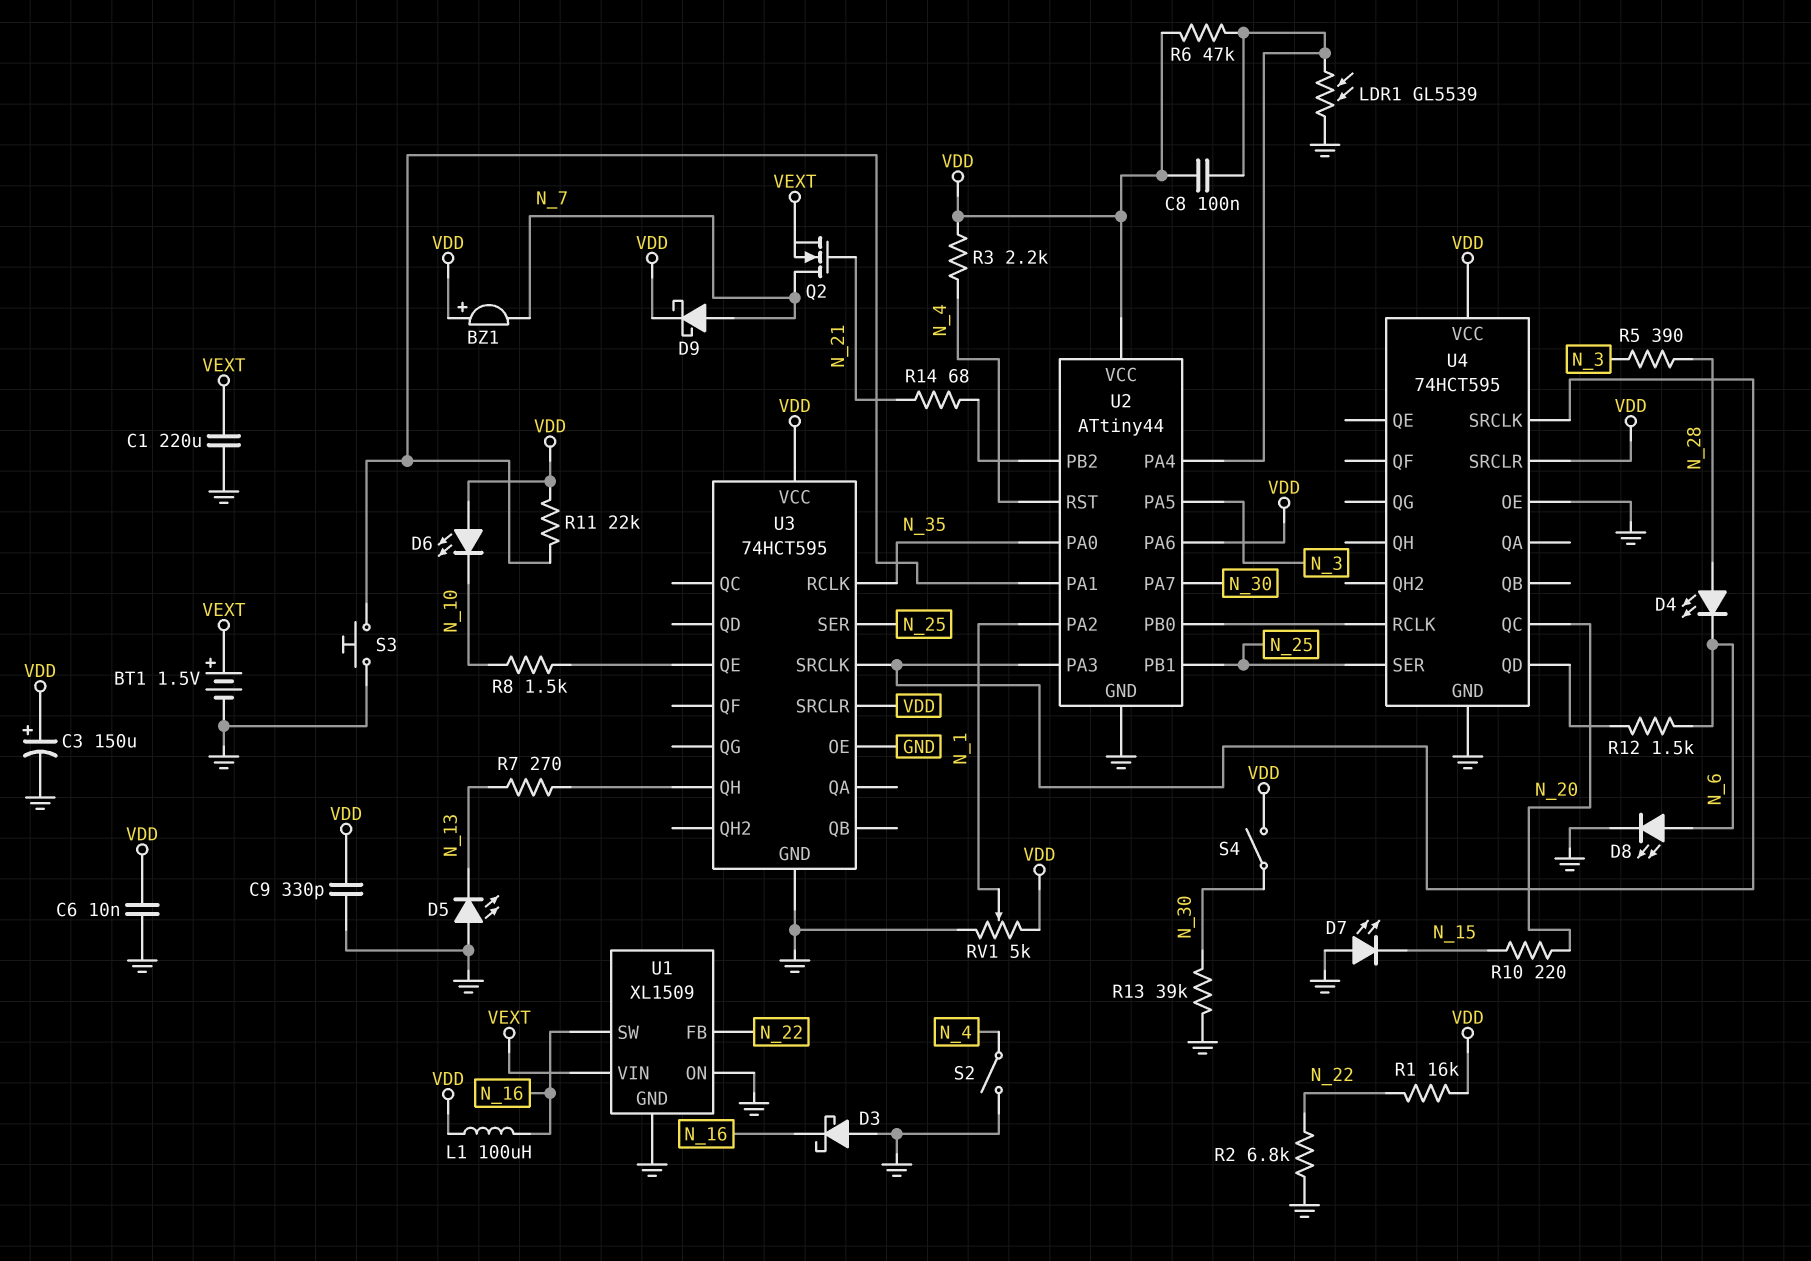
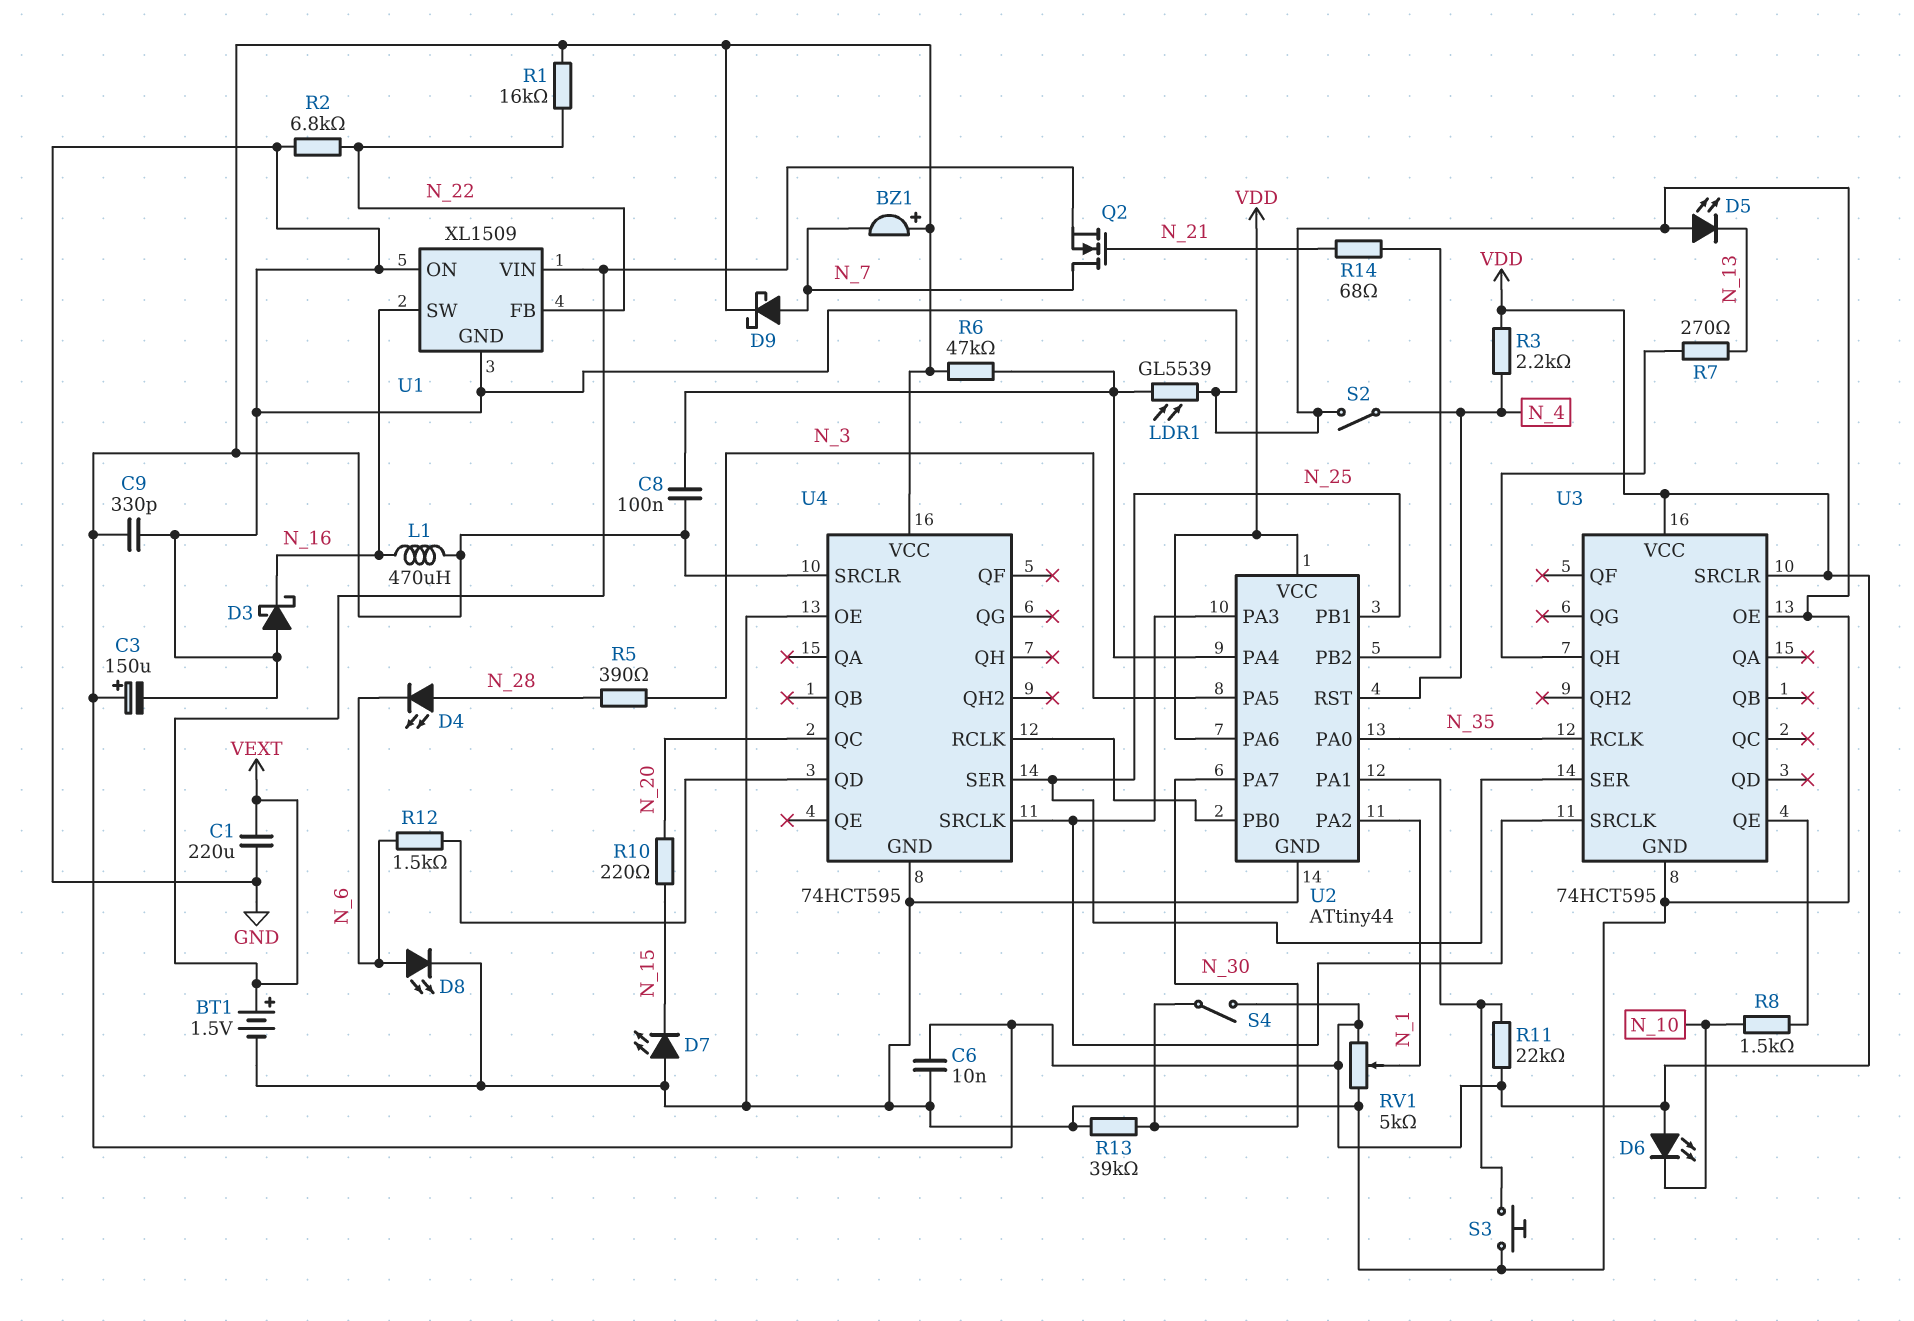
L1: 100uH (N_16, VDD) -> 470uH (N_16, VDD)

